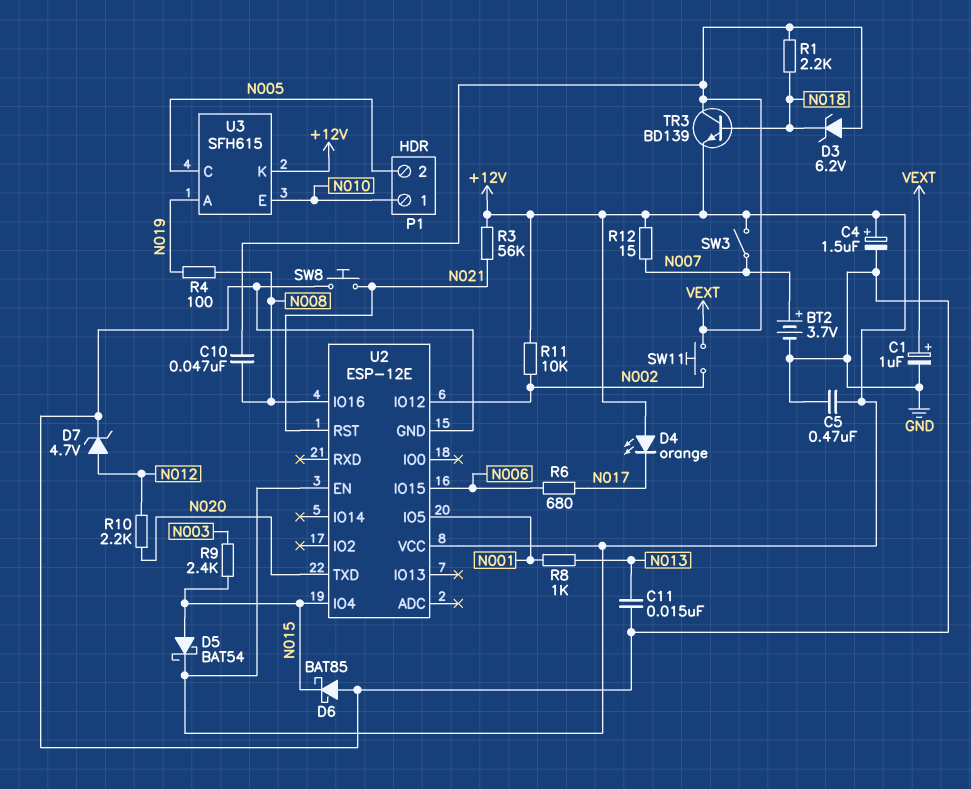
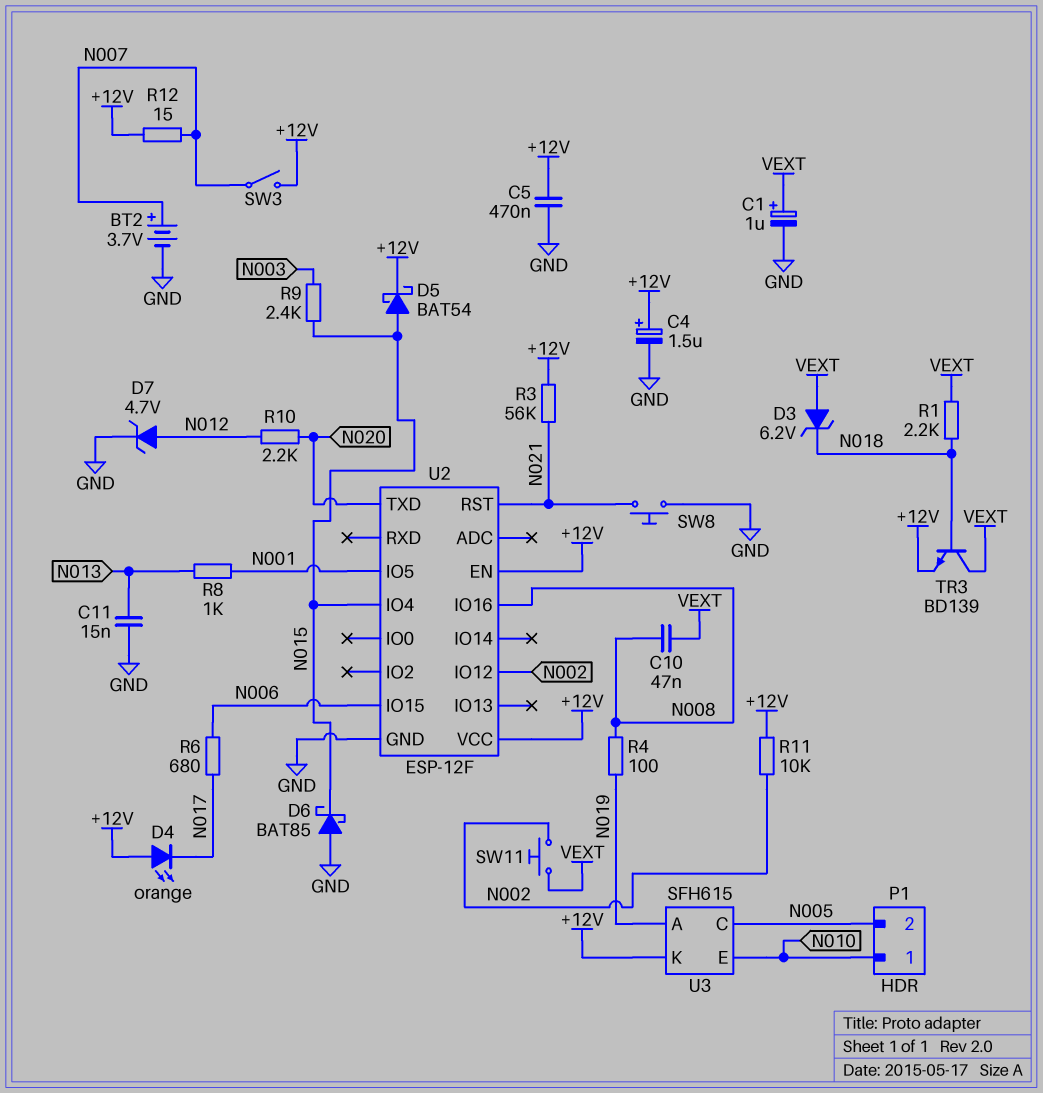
U2: ESP-12E -> ESP-12F

